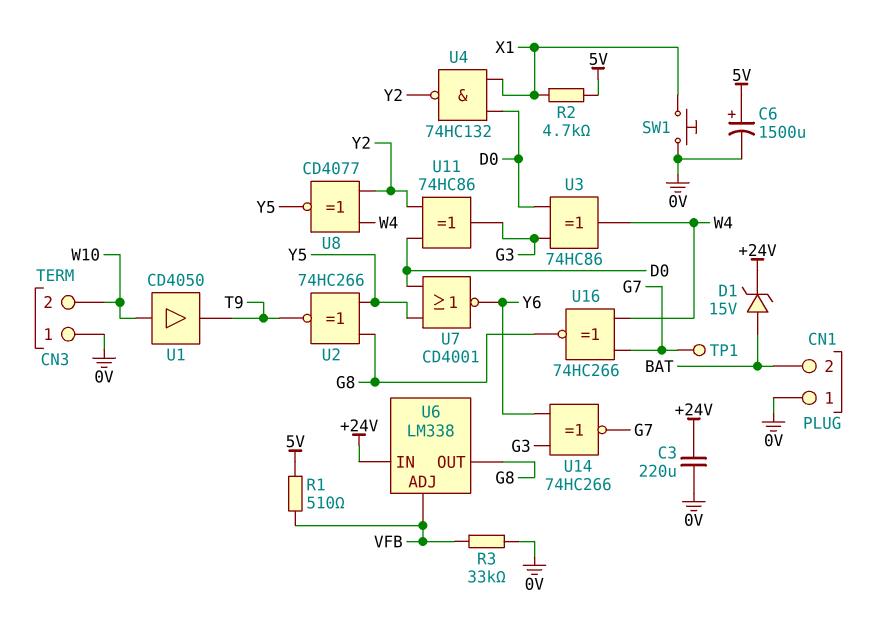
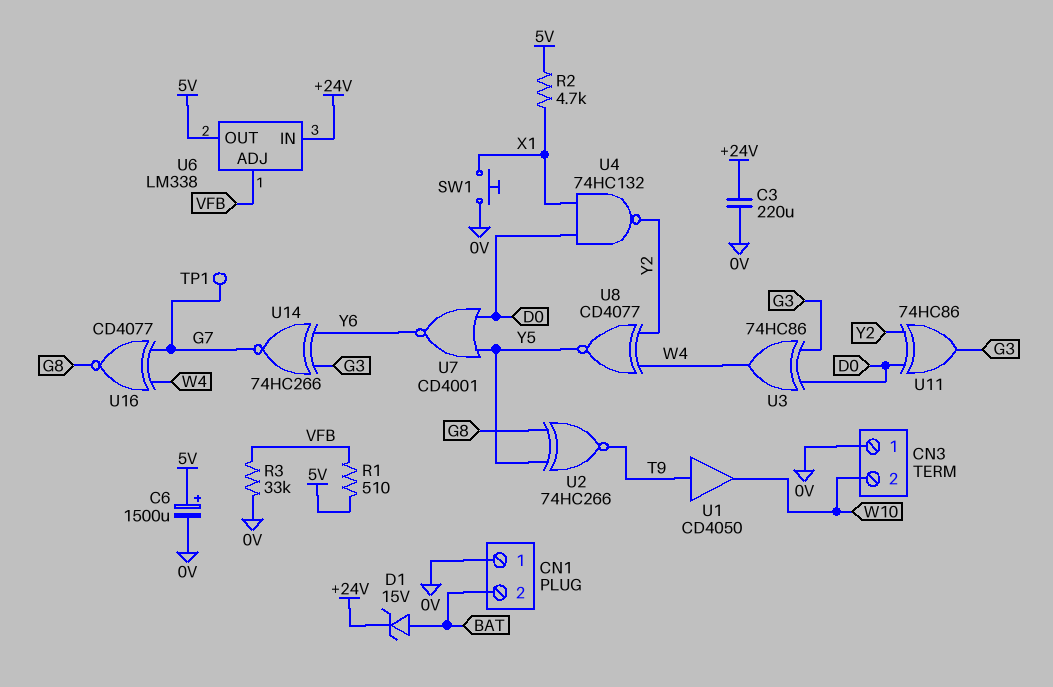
U1: buffer CD4050 (in W10, out T9) -> buffer CD4050 (in T9, out W10)
U6 pin OUT: G8 -> 5V
U16: XNOR 74HC266 (in G7, in W4, out G8) -> XNOR CD4077 (in G7, in W4, out G8)

